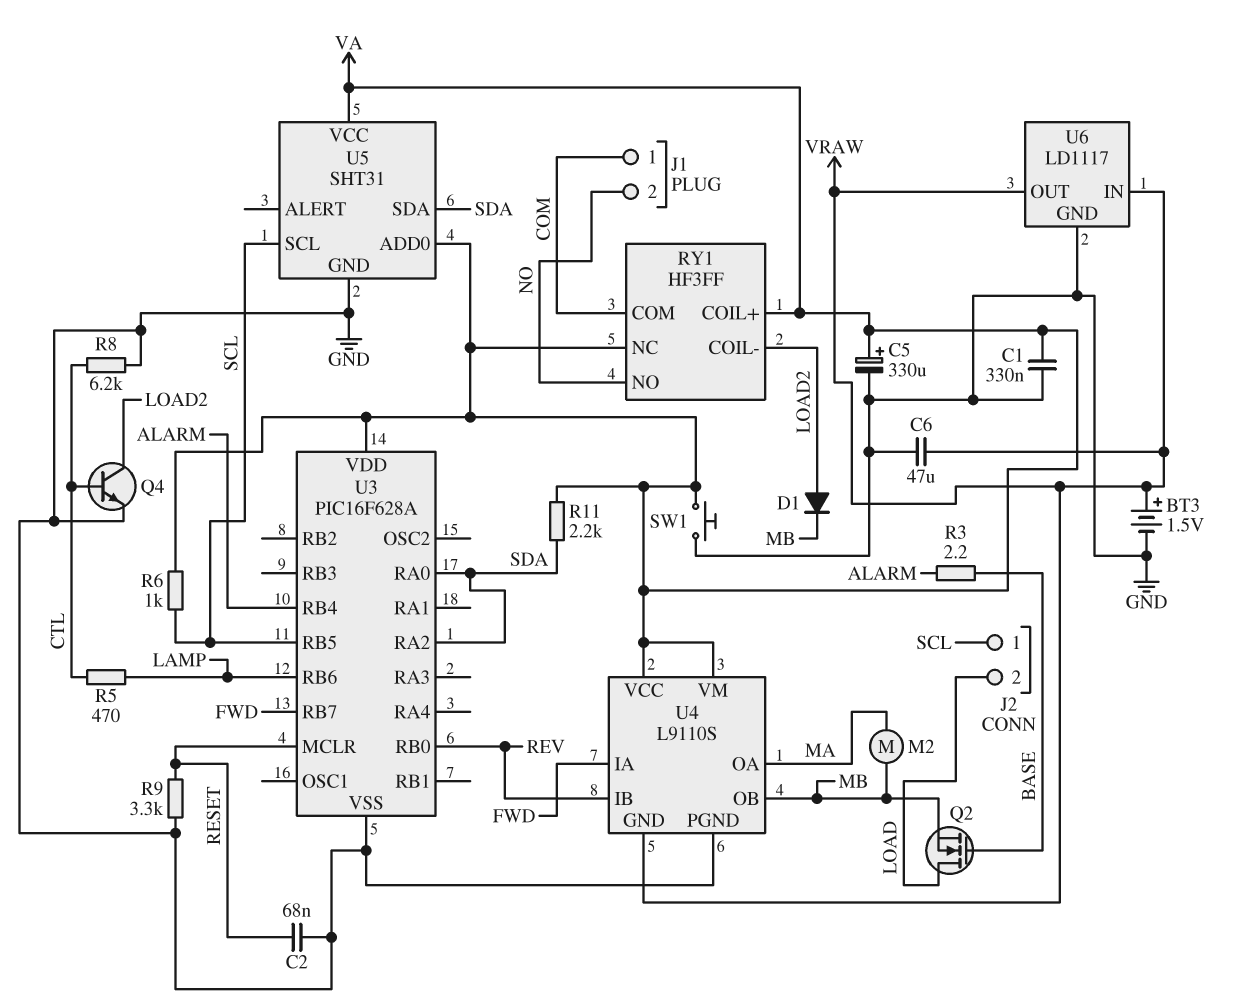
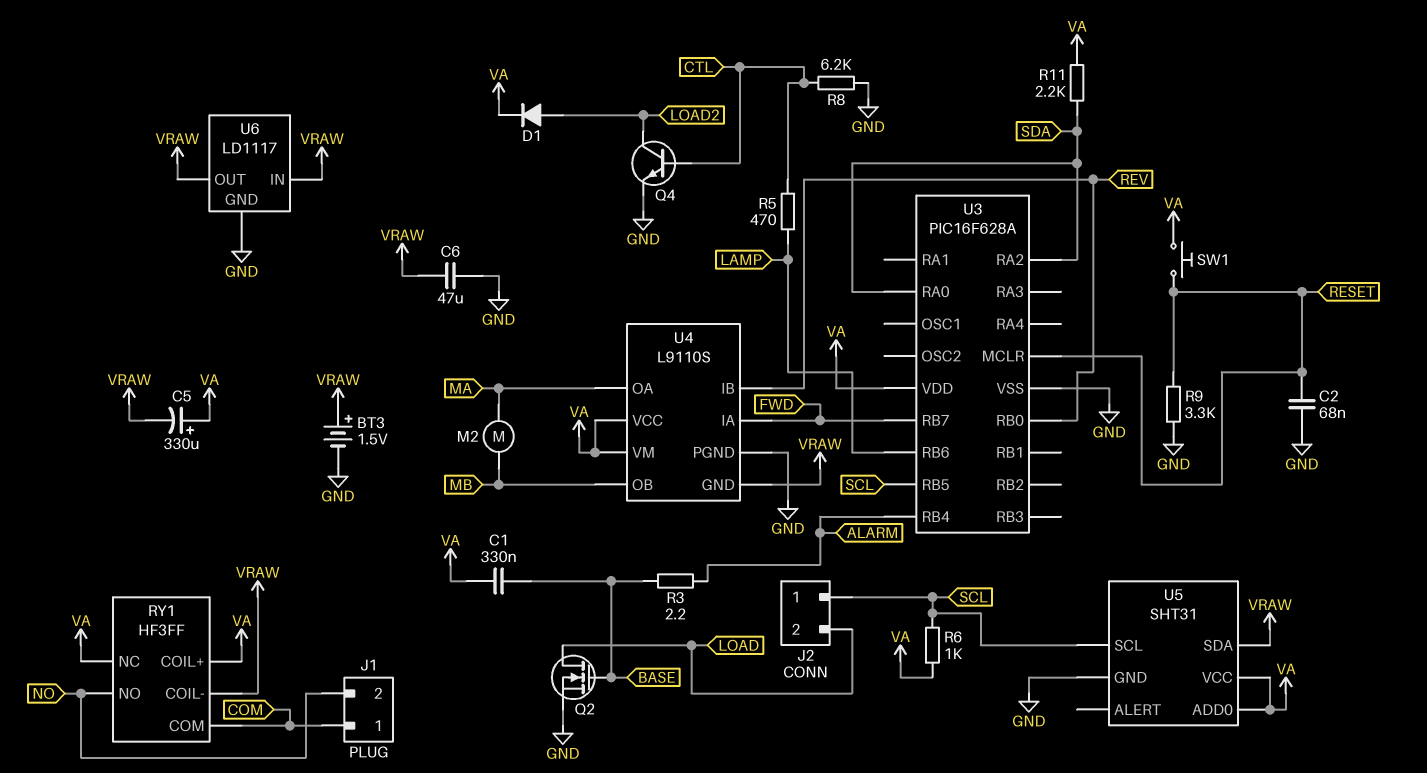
C1: 330nF (GND, VA) -> 330nF (BASE, VA)
C5: 330uF (plus VA, minus GND) -> 330uF (plus VA, minus VRAW)
D1: diode (A LOAD2, K MB) -> diode (A LOAD2, K VA)
Q2: NMOS (G BASE, D LOAD, S MB) -> NMOS (G BASE, D LOAD, S GND)
RY1 pin COIL-: LOAD2 -> VRAW
SW1: button (GND, VA) -> button (RESET, VA)
U5 pin SDA: SDA -> VRAW

